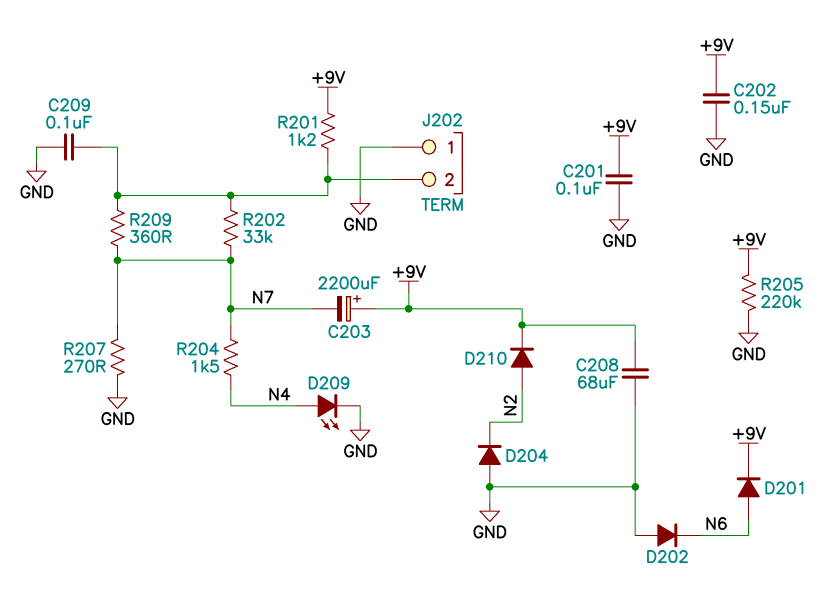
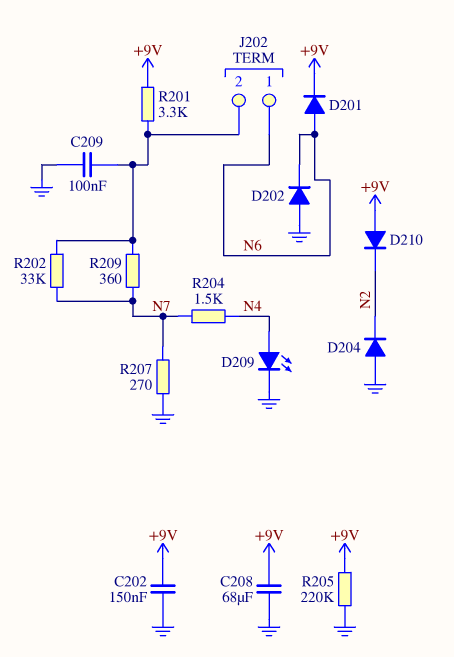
C201: 100nF (+9V, GND) -> none
C203: 2200uF (plus +9V, minus N7) -> none
D210: diode (A N2, K +9V) -> diode (A +9V, K N2)
J202 pin 1: GND -> N6
R201: 1.2k (+9V, J202/2) -> 3.3k (+9V, J202/2)

